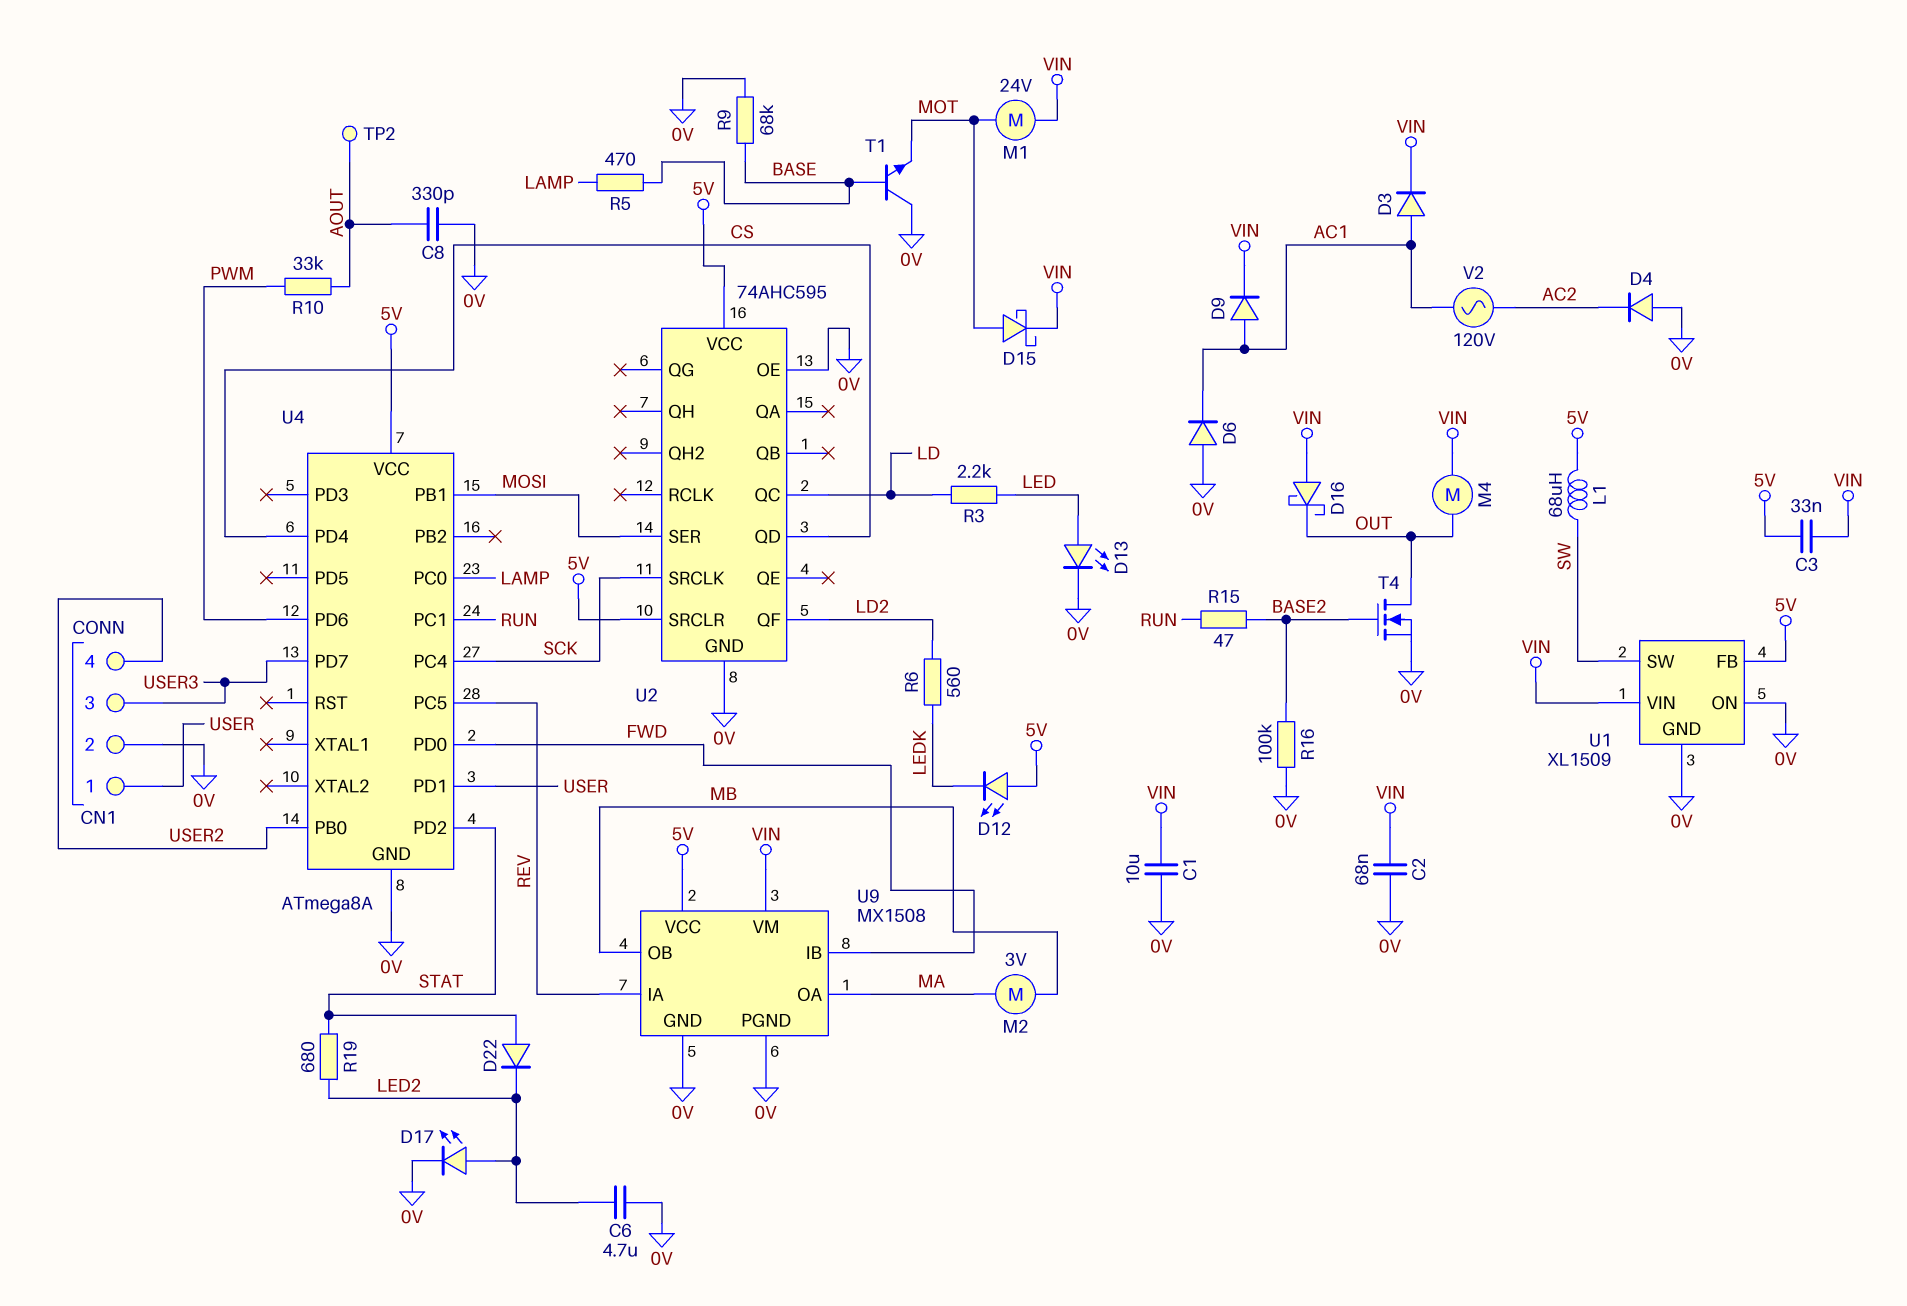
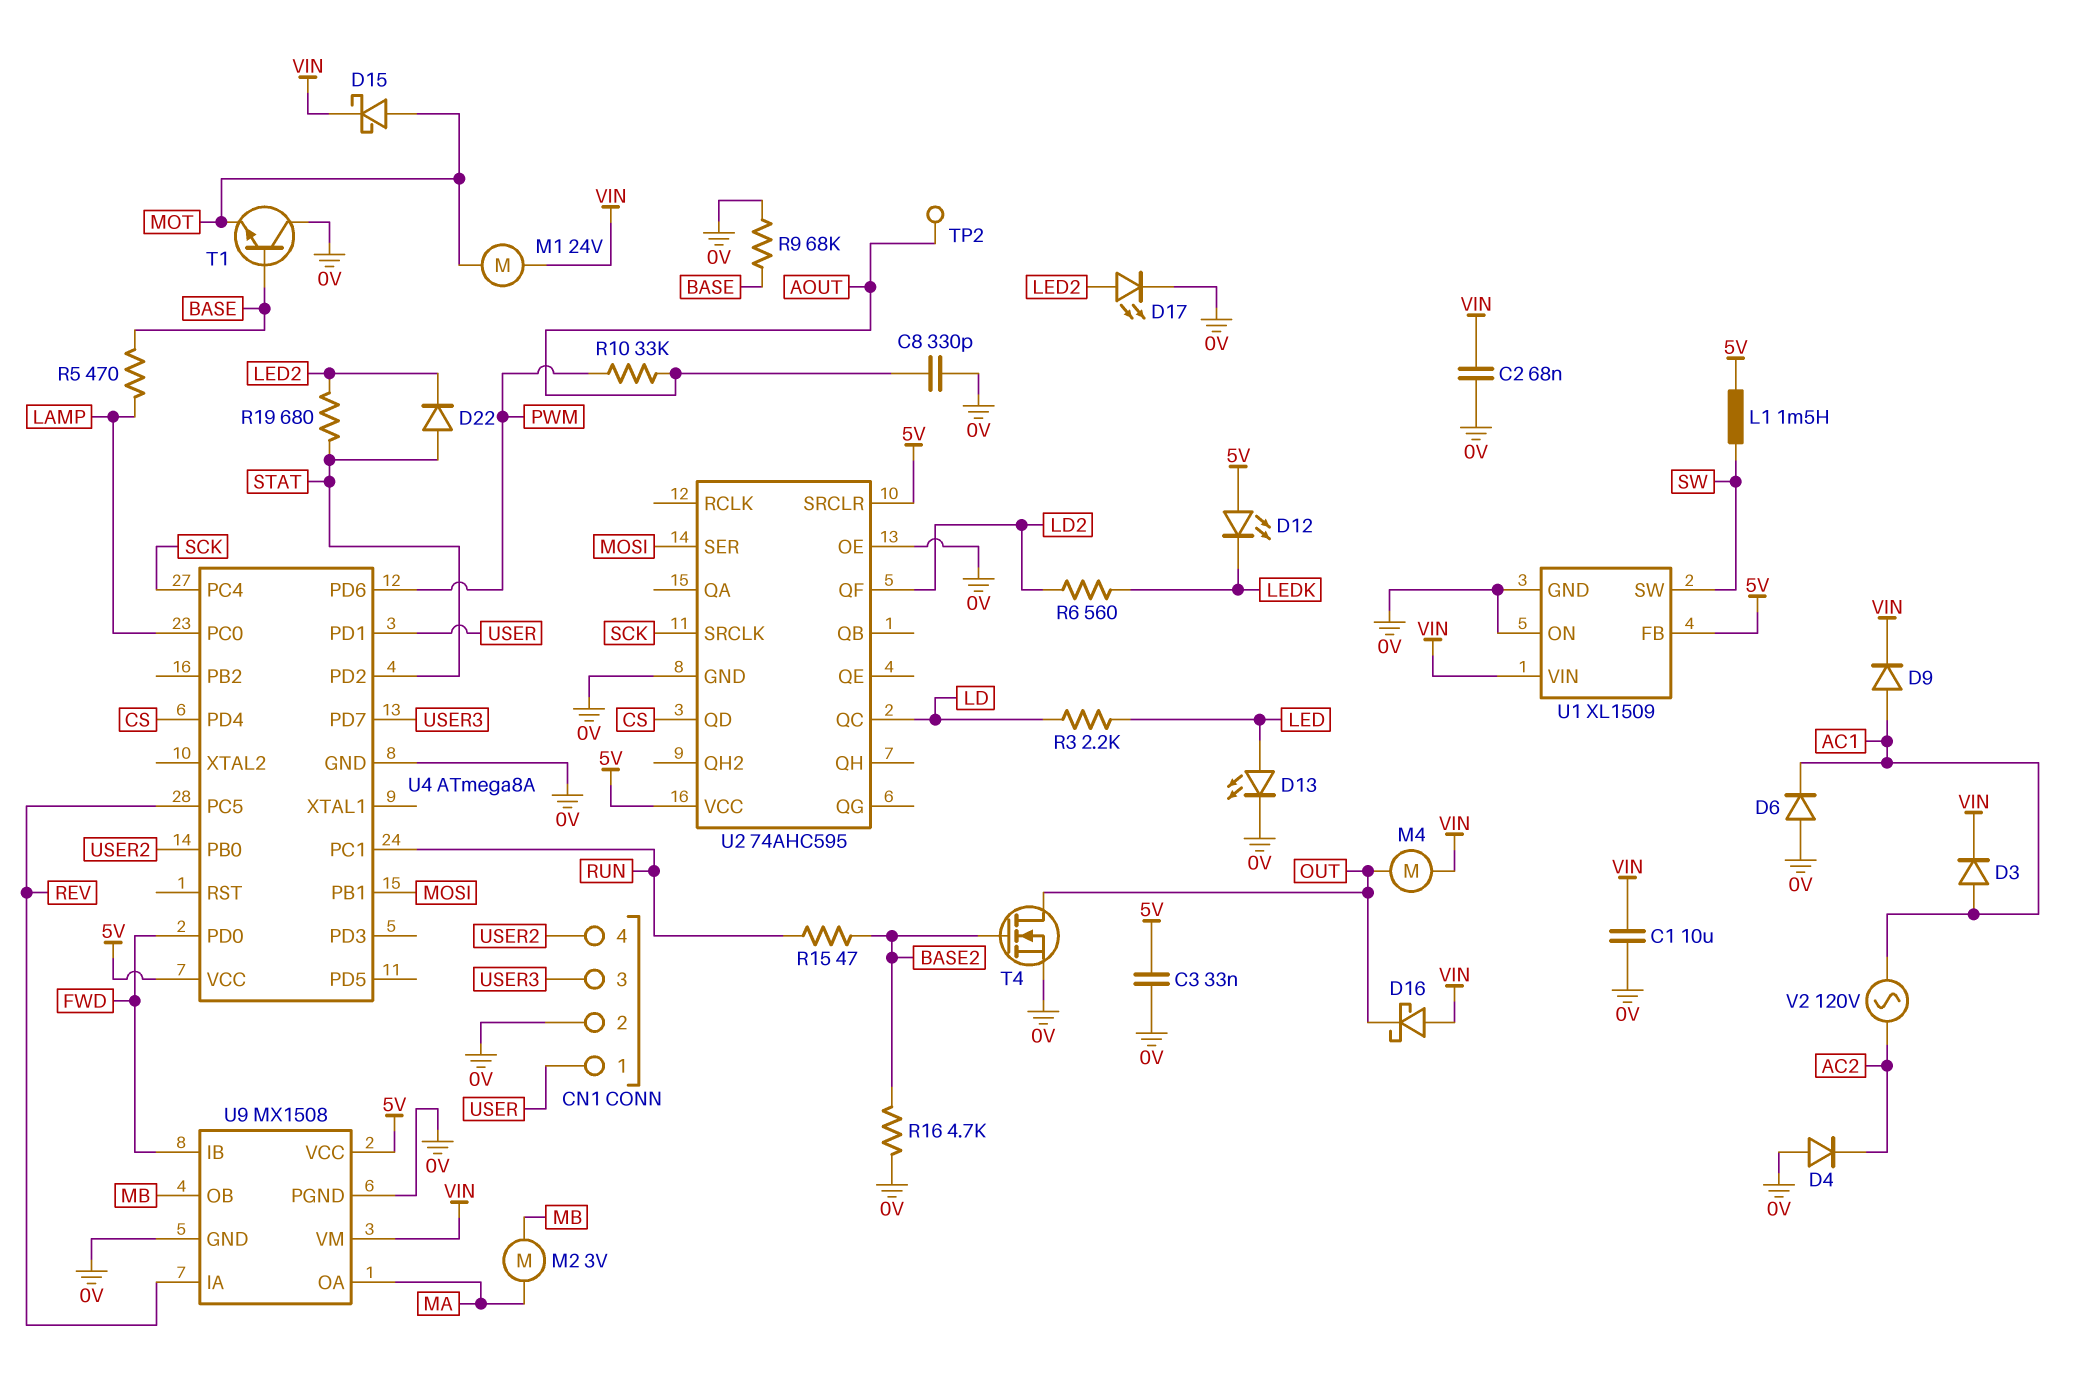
C3: 33nF (5V, VIN) -> 33nF (0V, 5V)
C6: 4.7uF (0V, LED2) -> none
L1: 68uH (5V, SW) -> 1.5mH (5V, SW)
R16: 100k (0V, BASE2) -> 4.7k (0V, BASE2)

